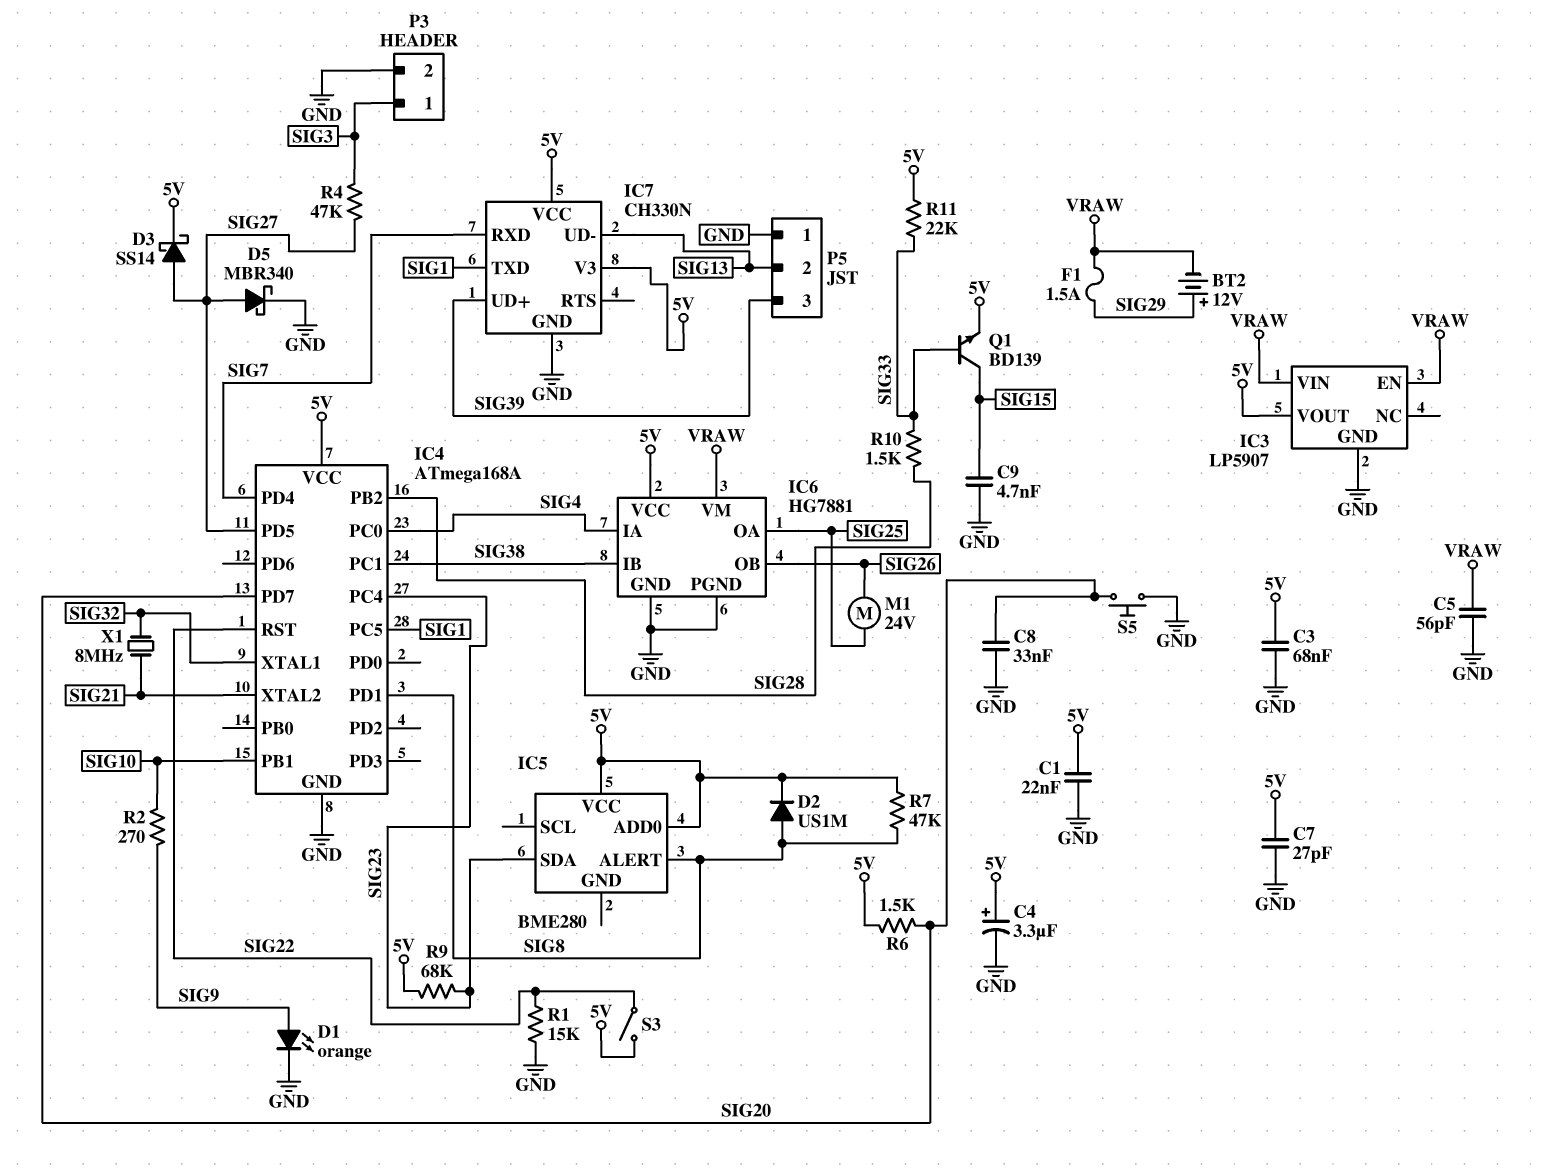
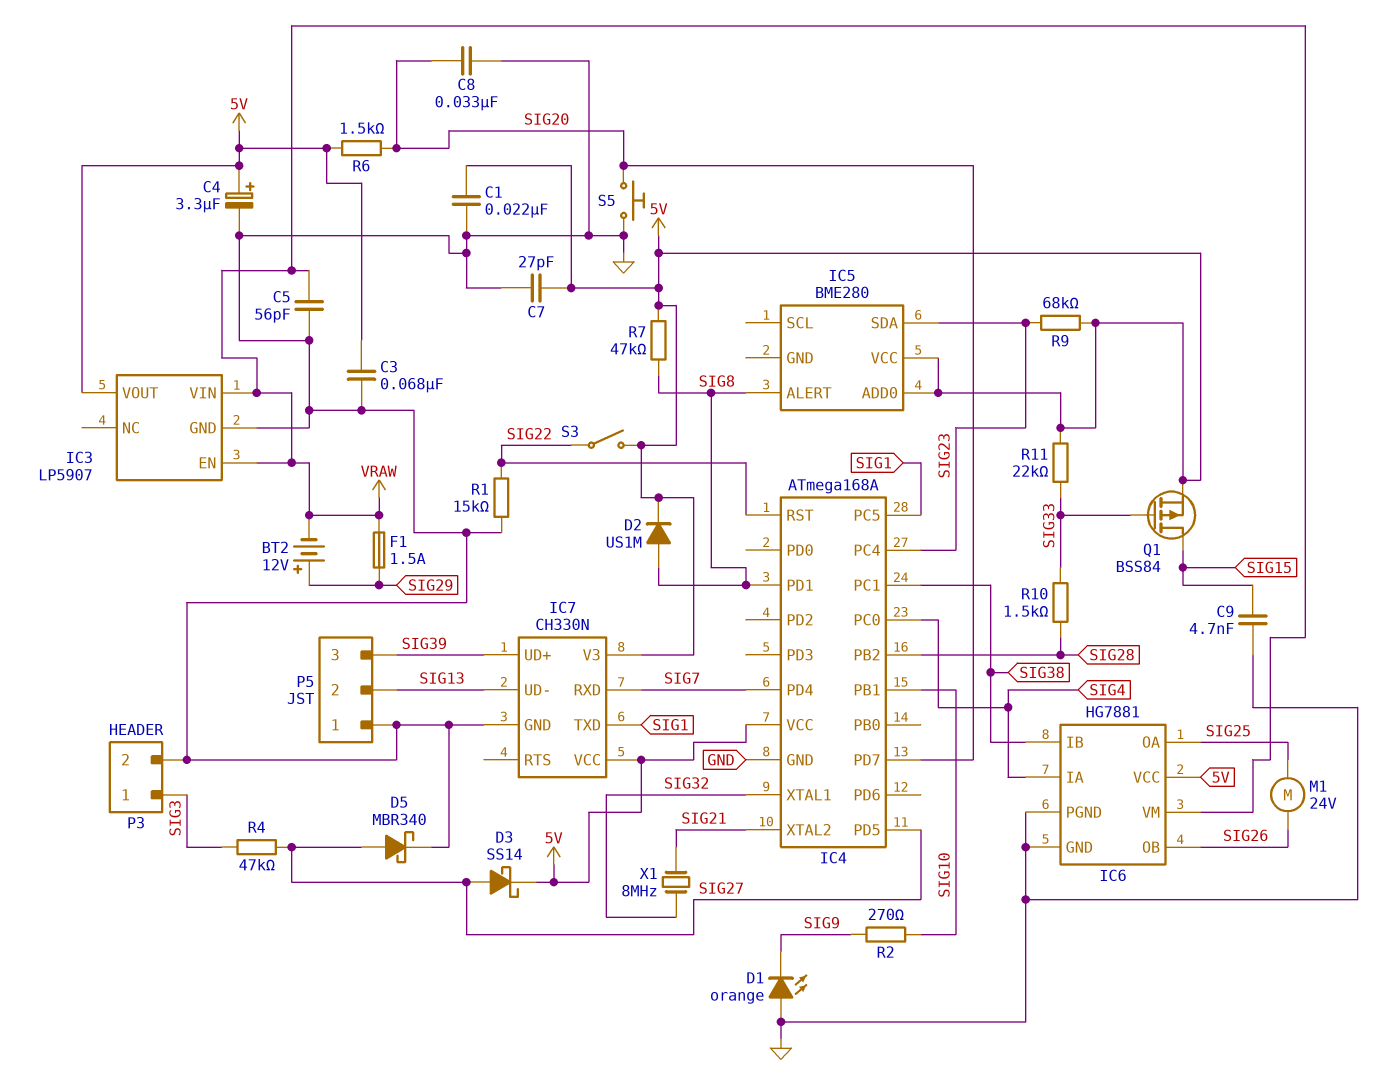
D1: LED orange (A SIG9, K GND) -> LED orange (A GND, K SIG9)
Q1: NPN BD139 (B SIG33, C SIG15, E 5V) -> PMOS BSS84 (G SIG33, D SIG15, S 5V)

